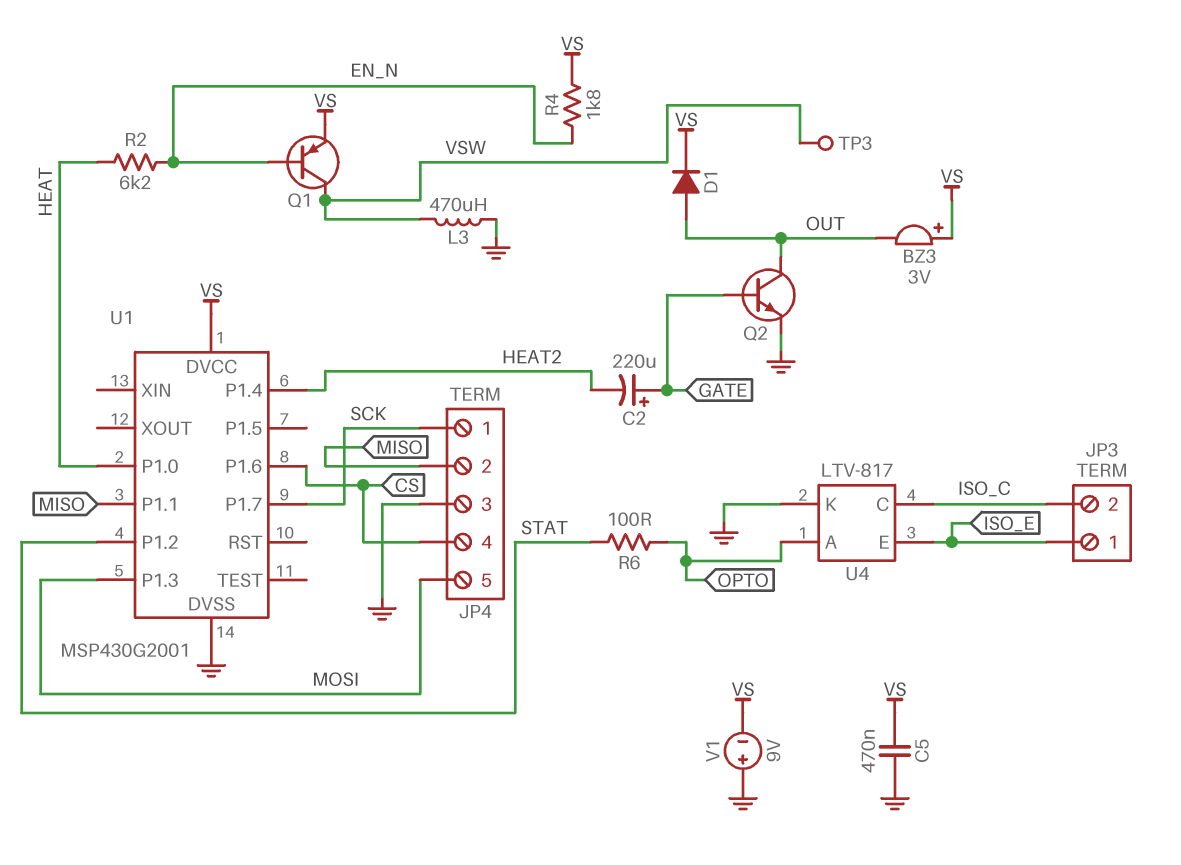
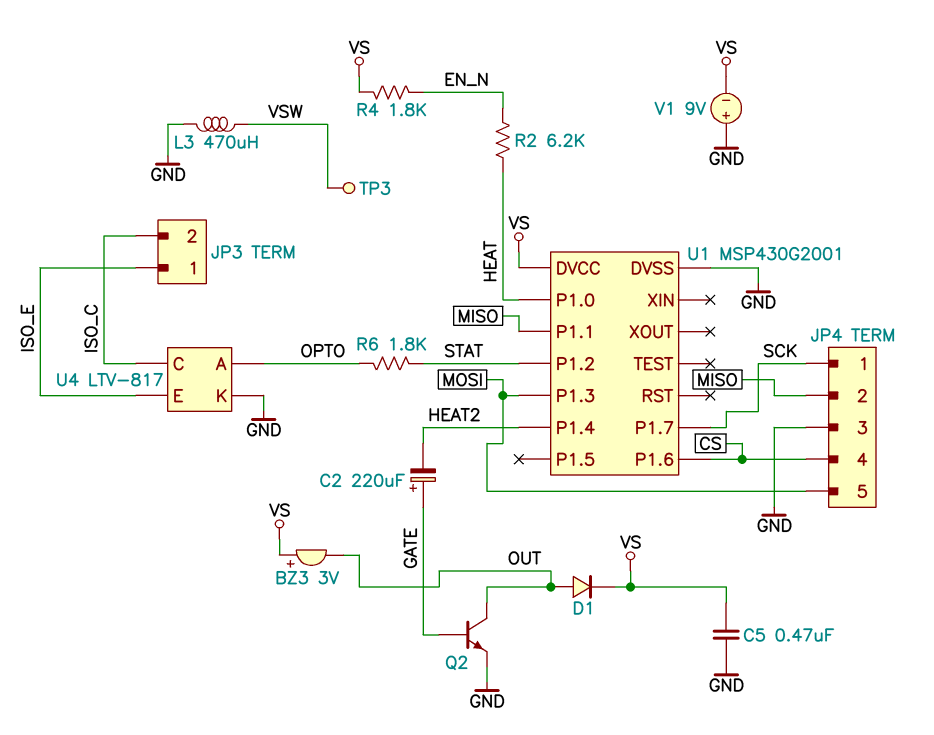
Q1: PNP (B EN_N, C VSW, E VS) -> none
R6: 100 (OPTO, STAT) -> 1.8k (OPTO, STAT)

